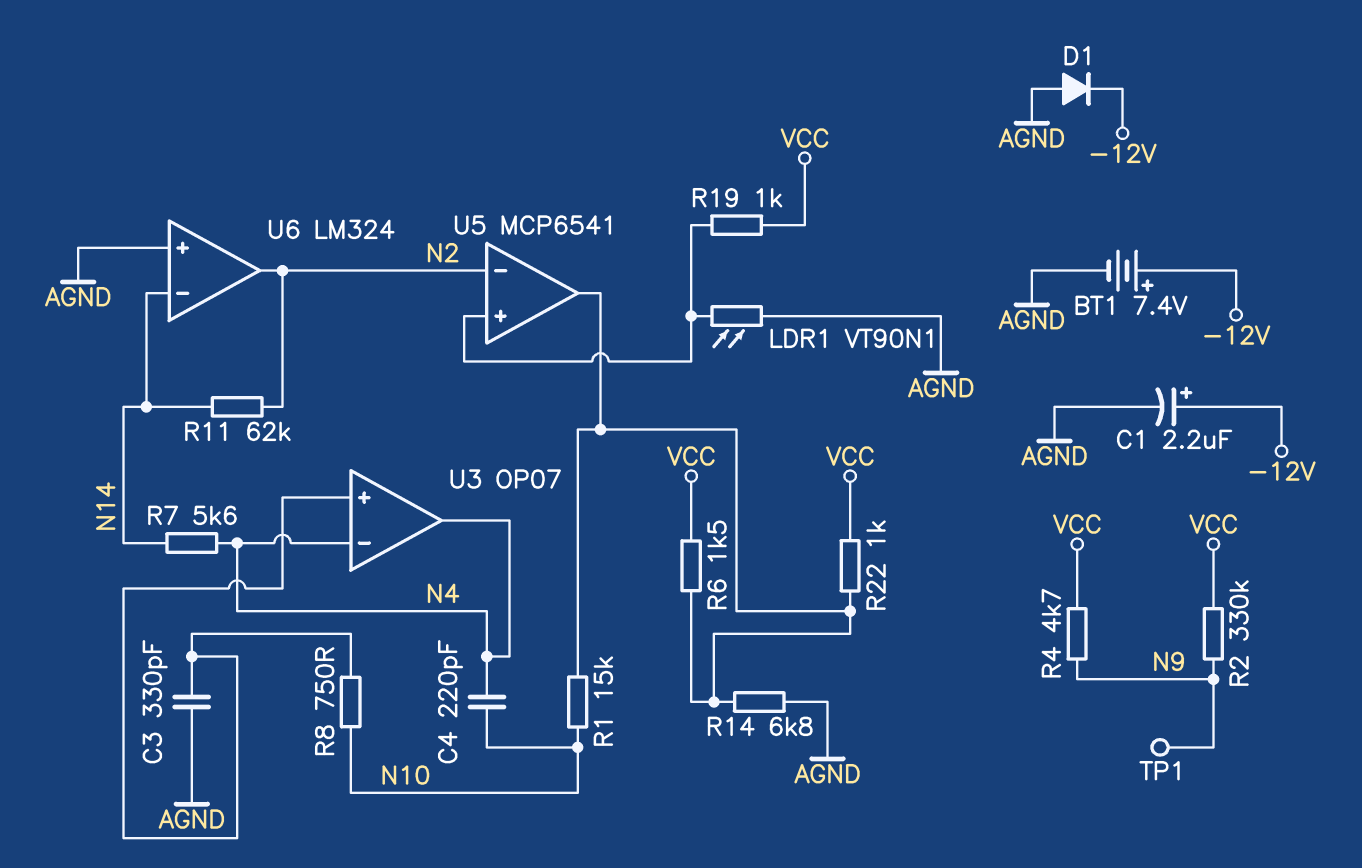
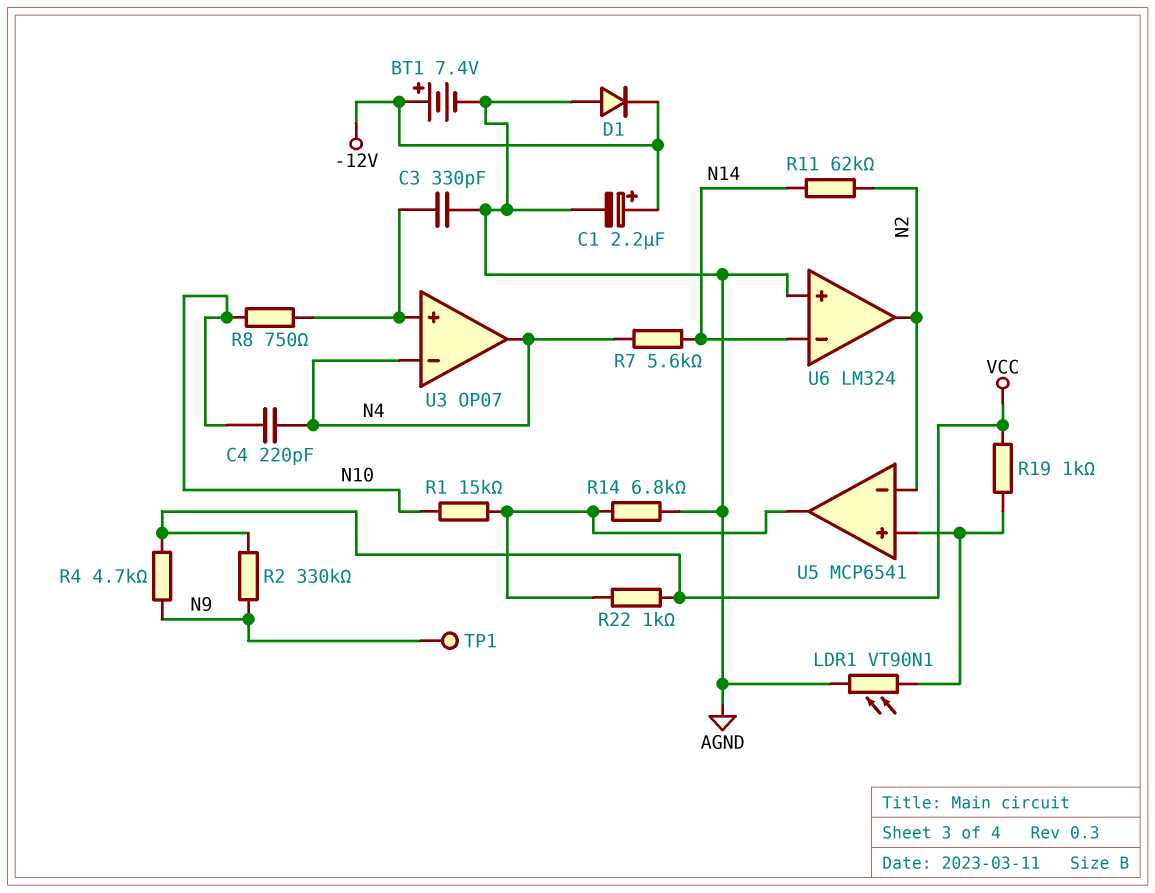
R6: 1.5k (U5/out, VCC) -> none

